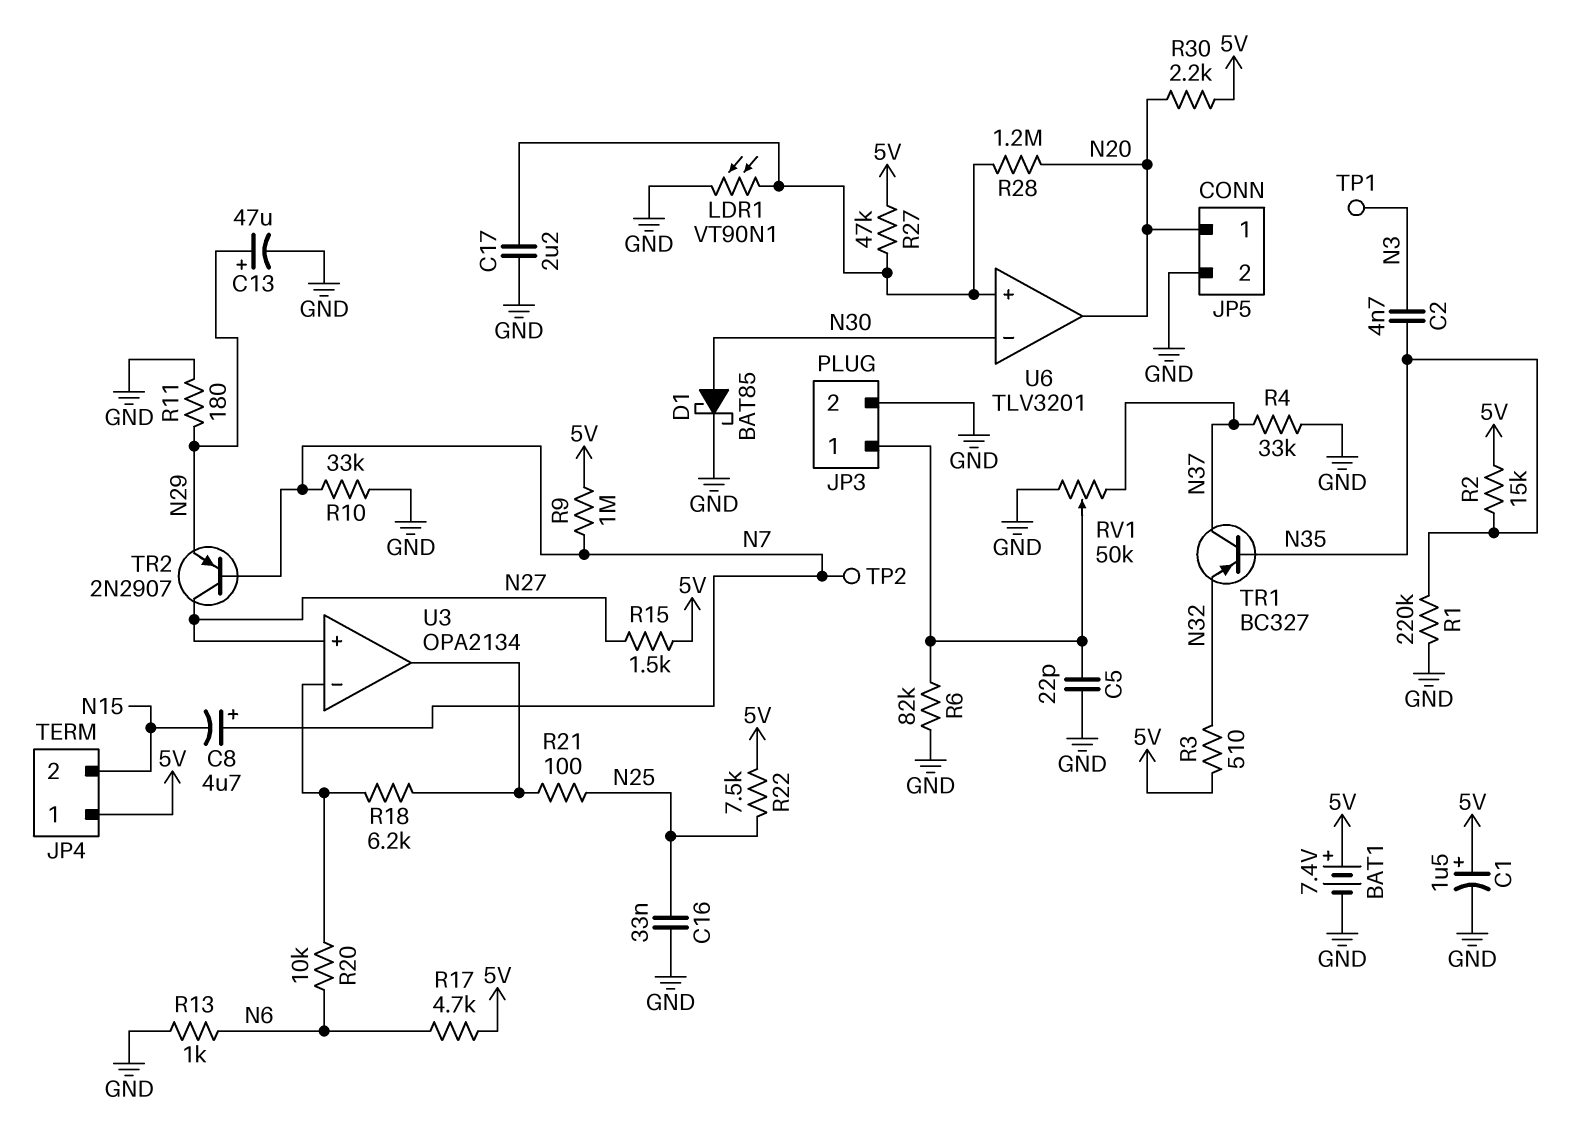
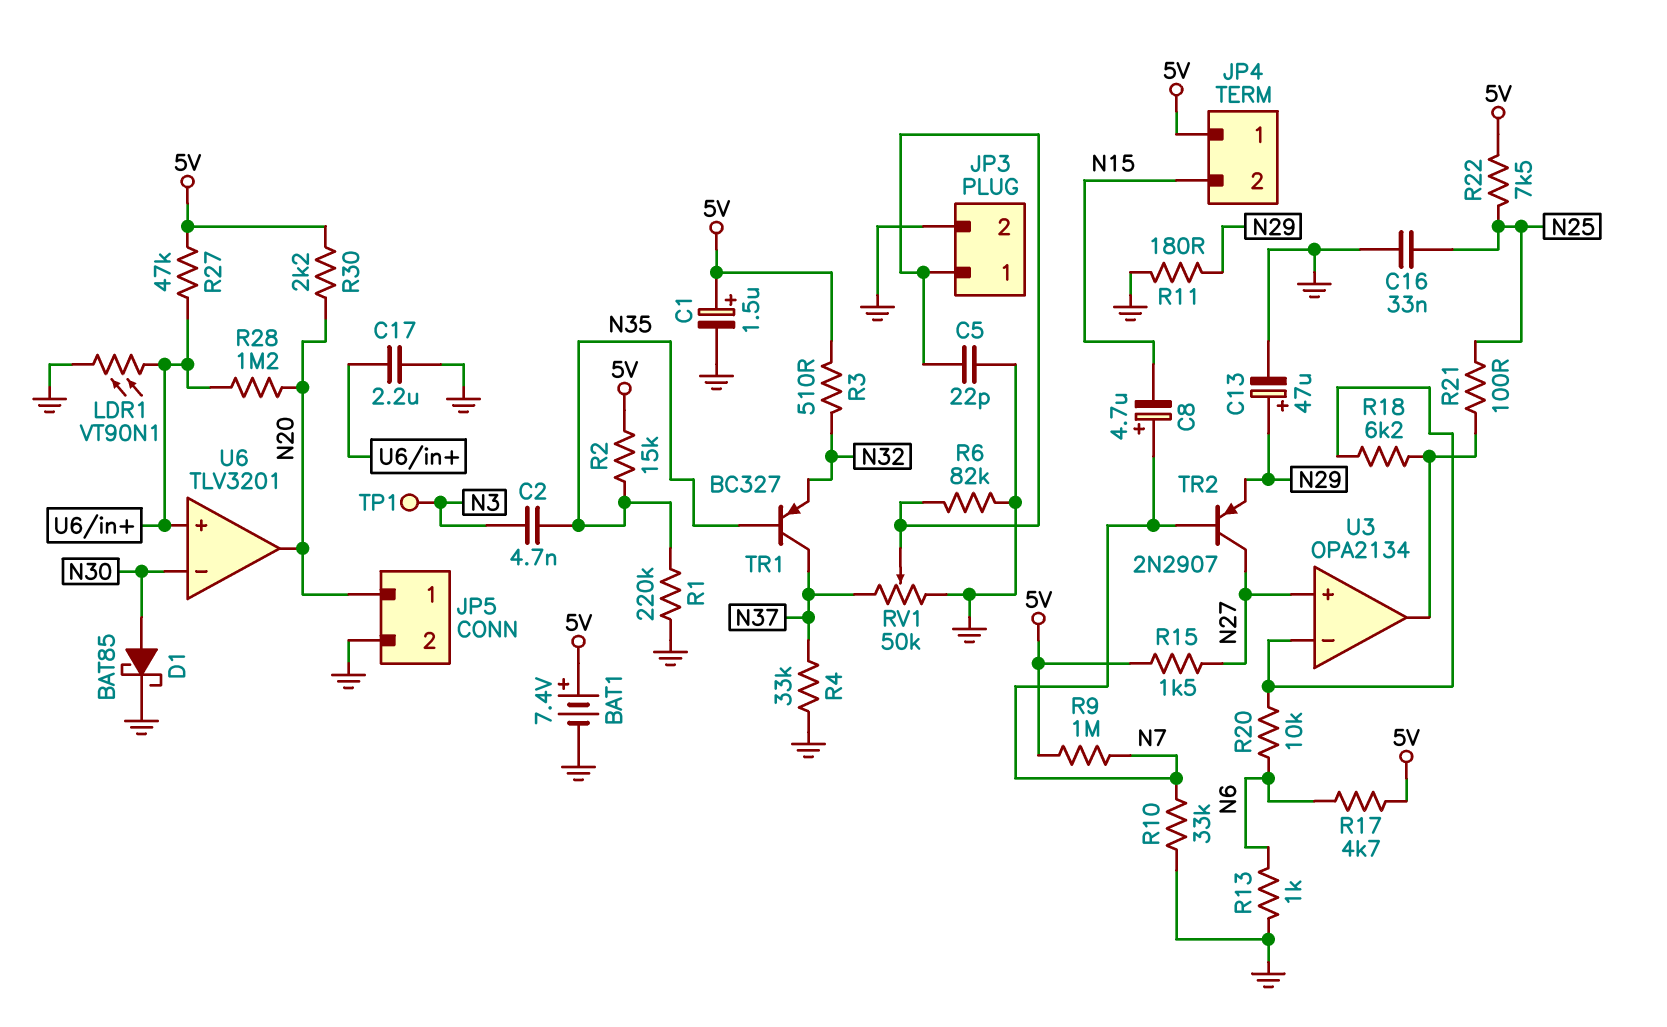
TP2: test point (N7) -> none

